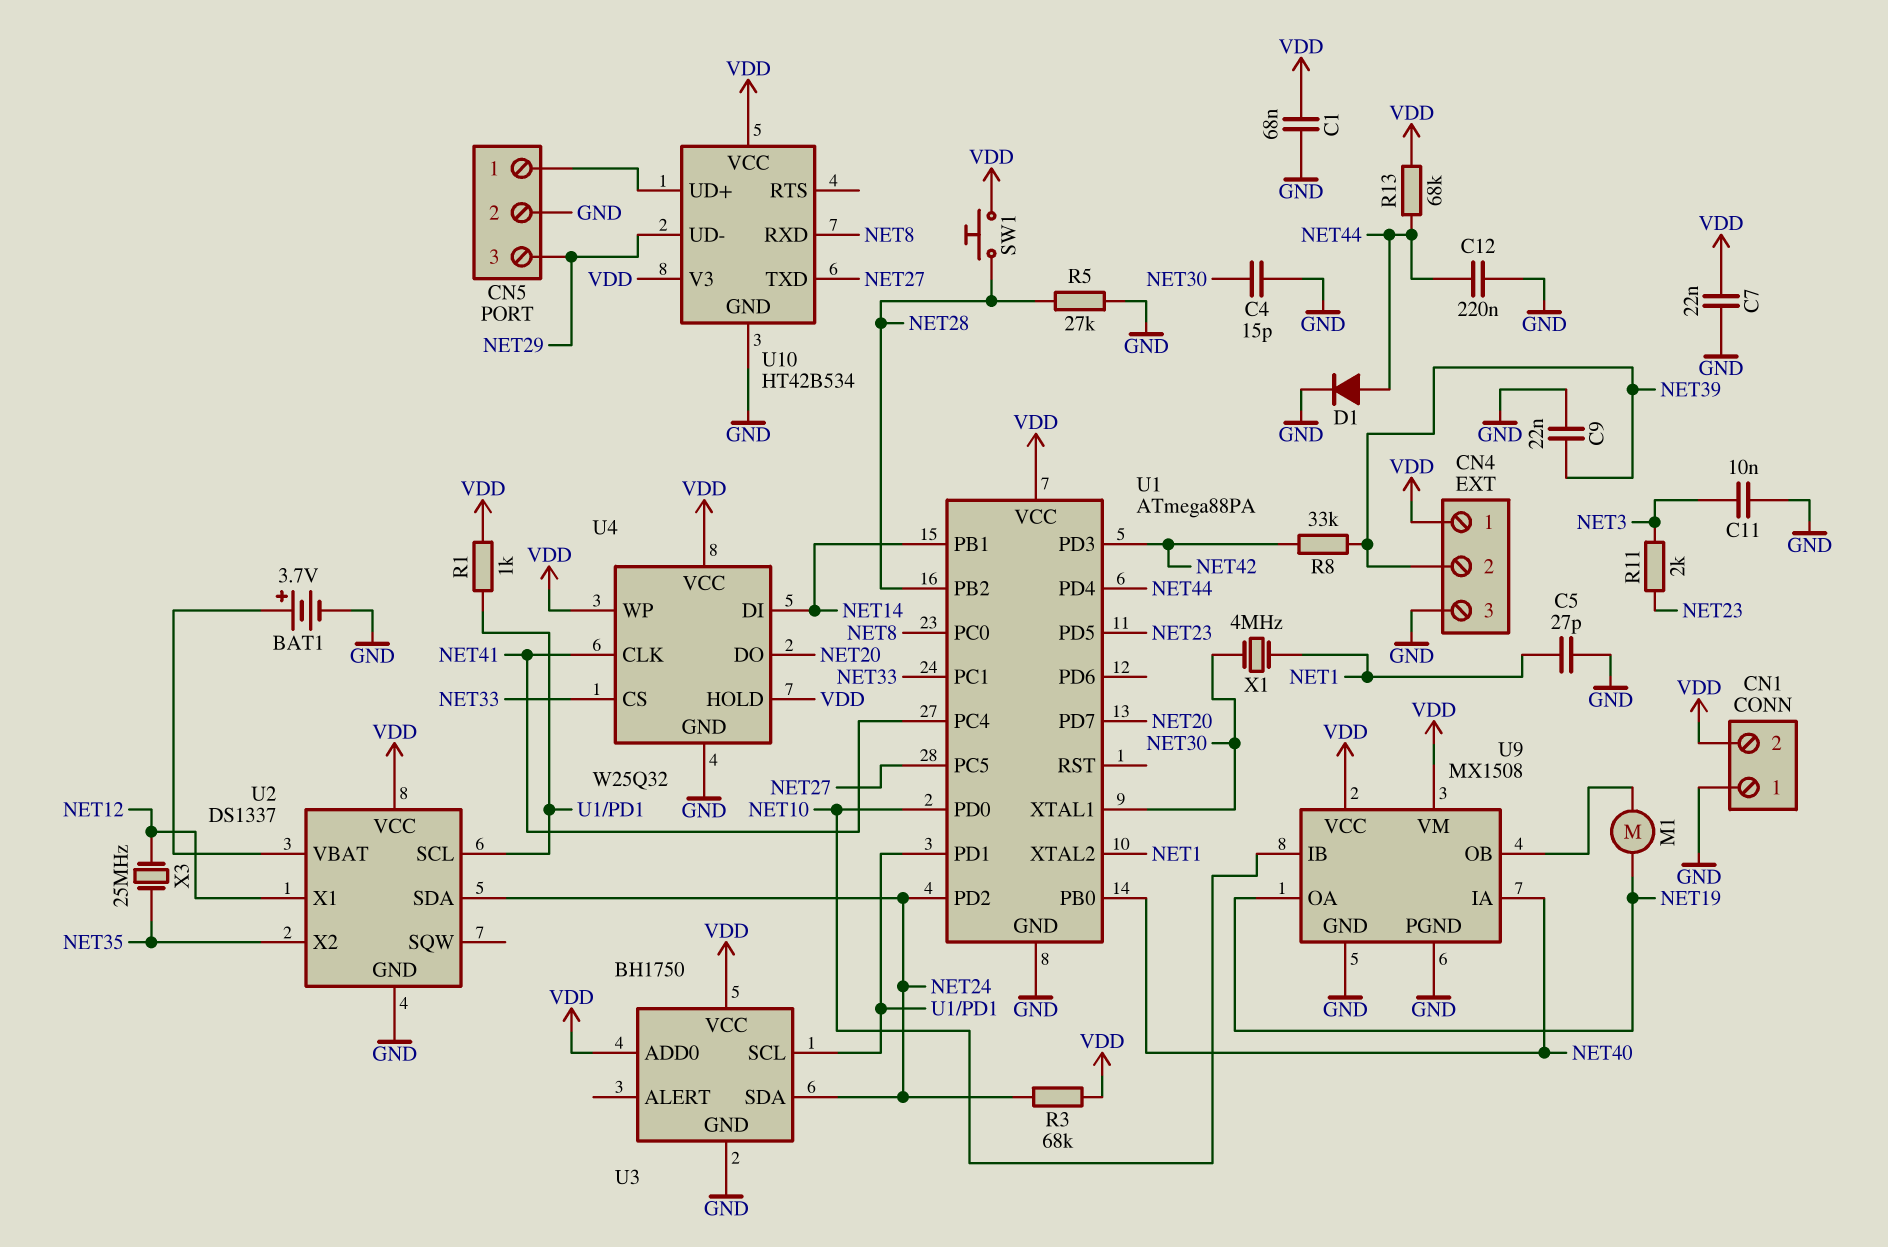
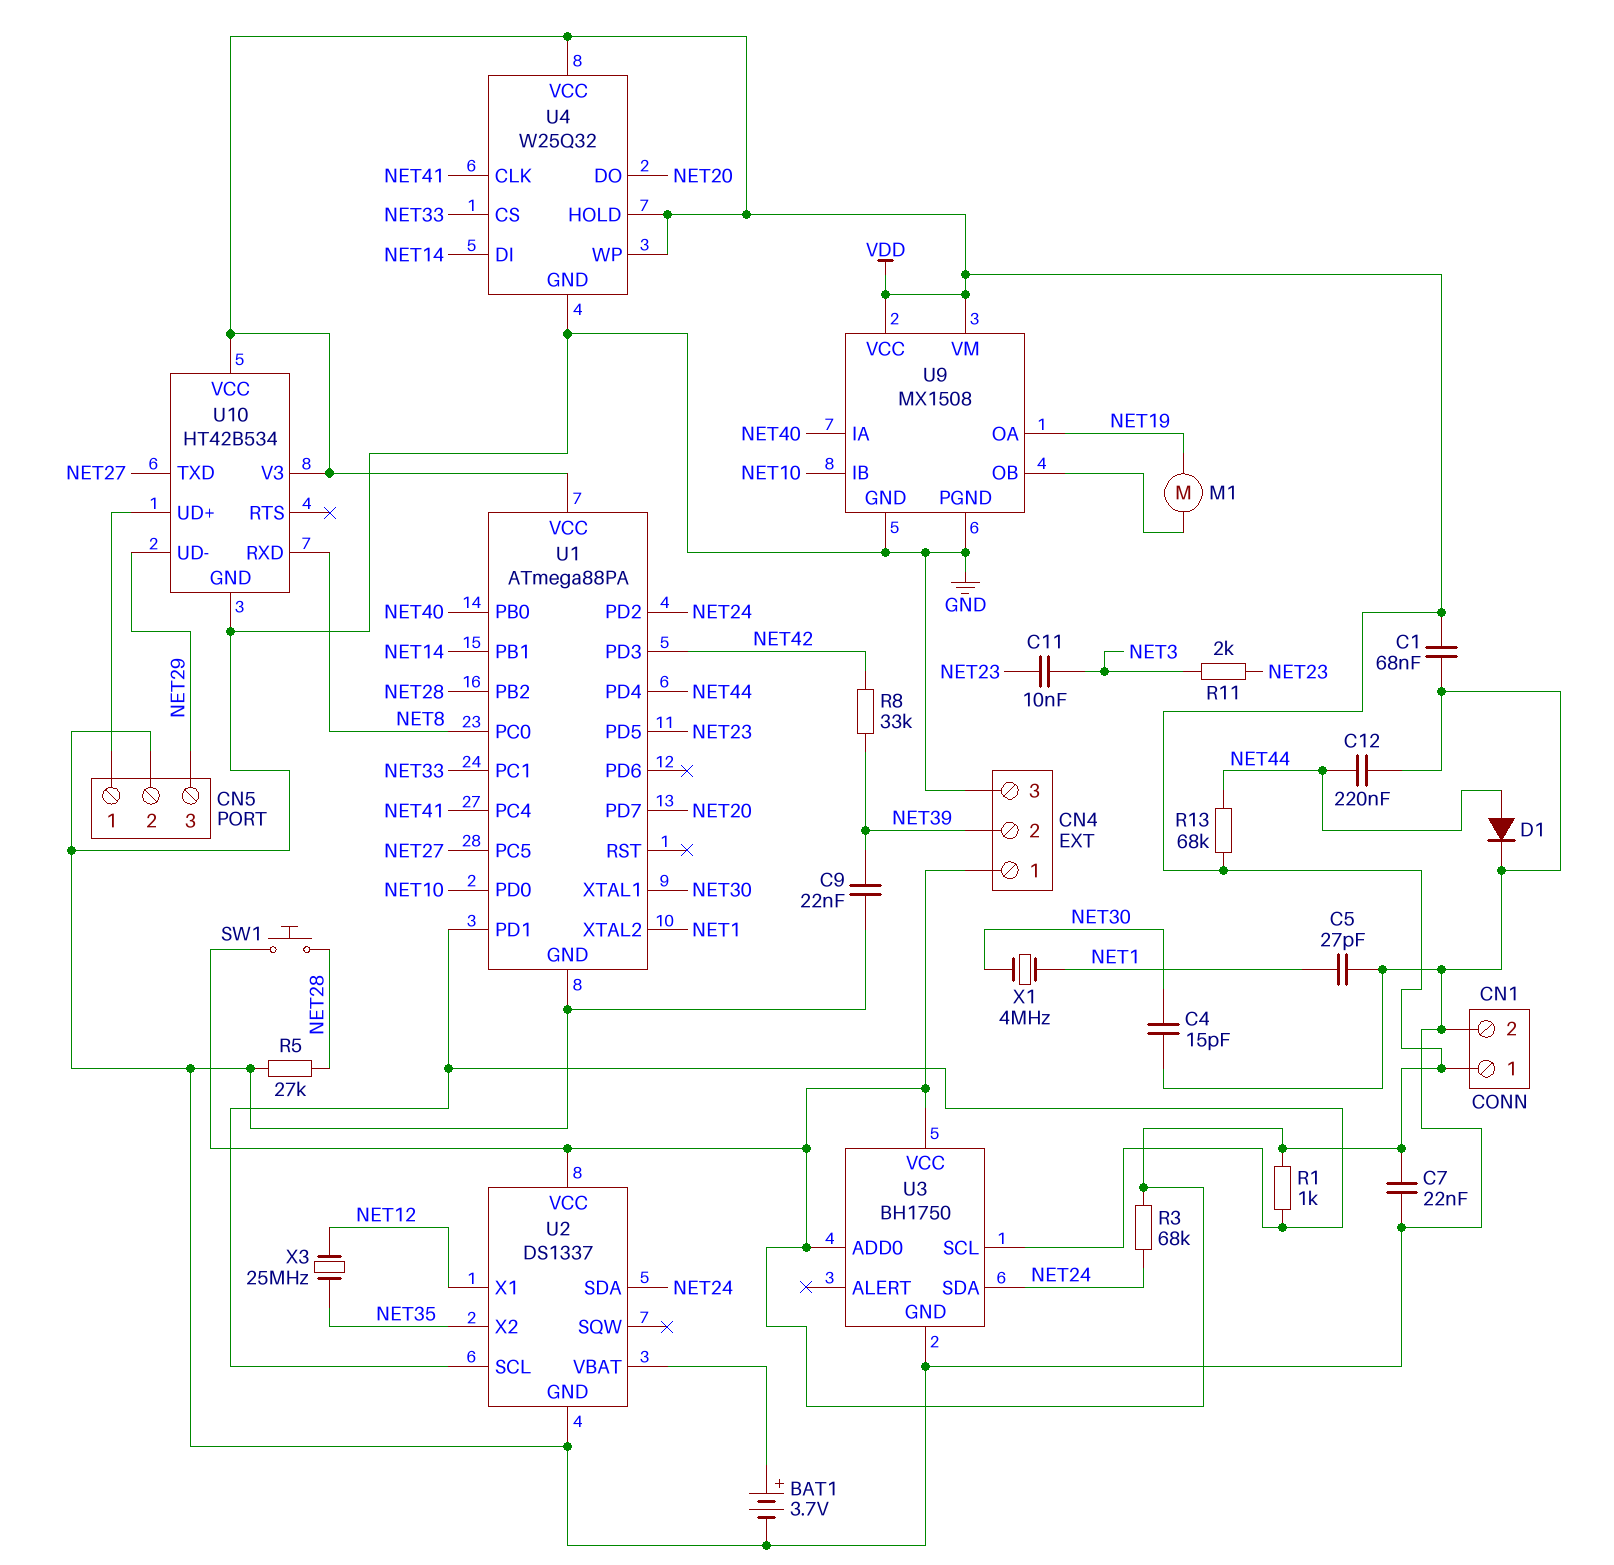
C11: 10nF (GND, NET3) -> 10nF (NET3, NET23)
CN1 pin 1: GND -> VDD
CN1 pin 2: VDD -> GND

